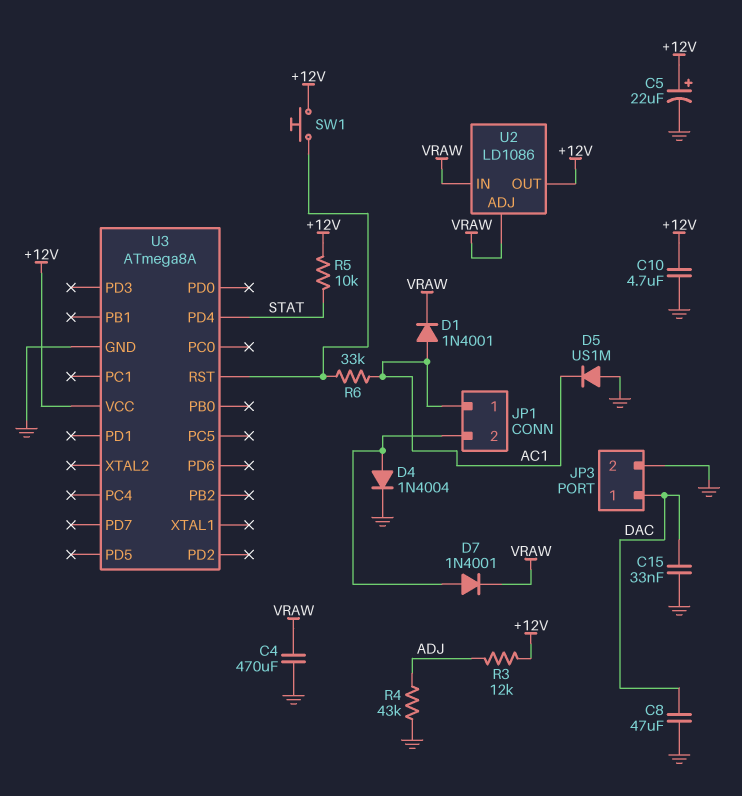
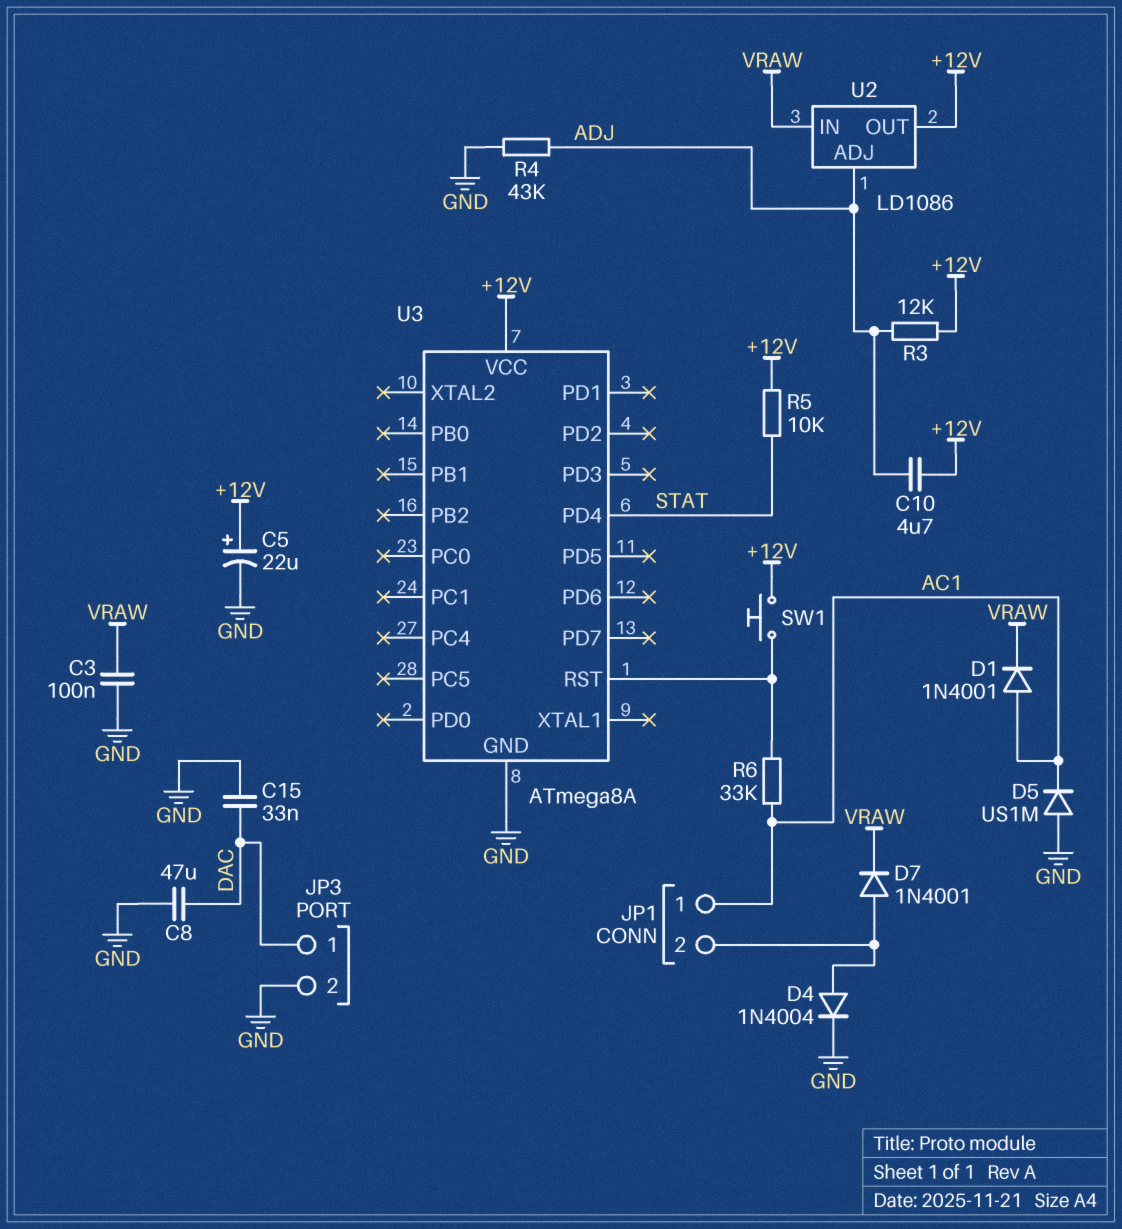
C3: none -> 100nF (GND, VRAW)
C4: 470uF (GND, VRAW) -> none
C10: 4.7uF (+12V, GND) -> 4.7uF (+12V, ADJ)
U2 pin ADJ: VRAW -> ADJ

